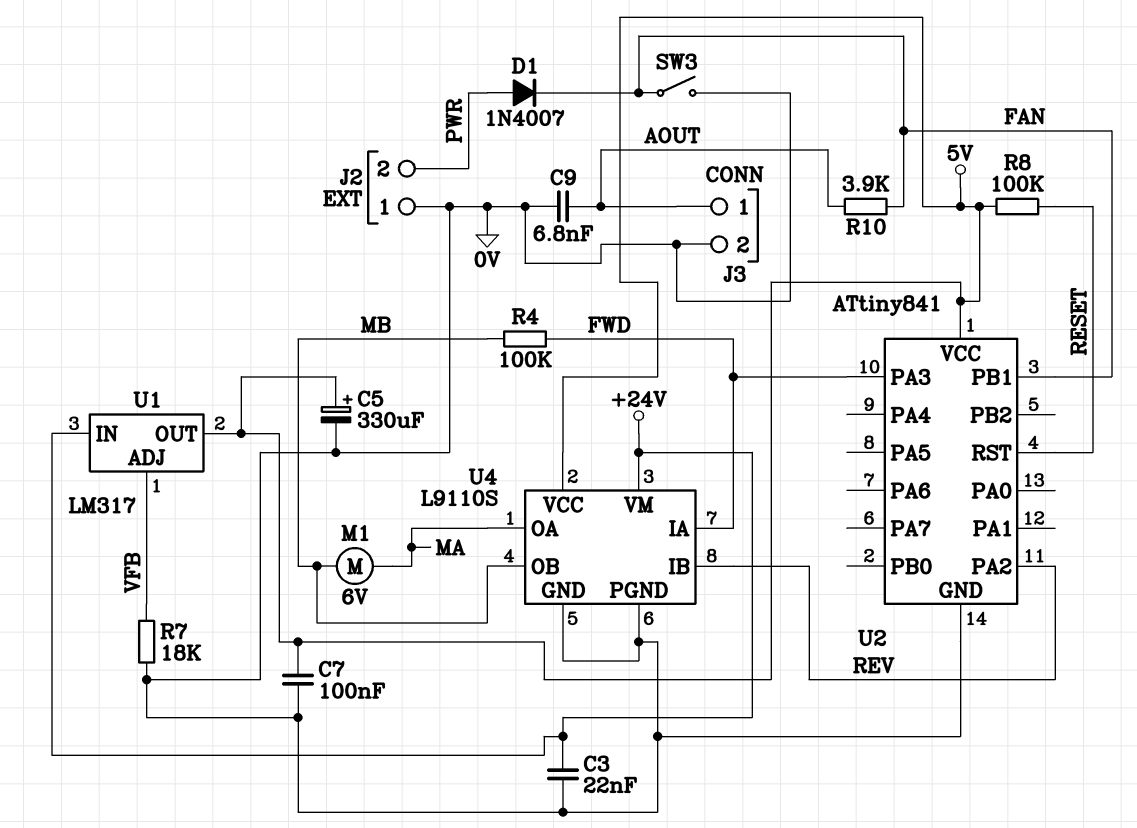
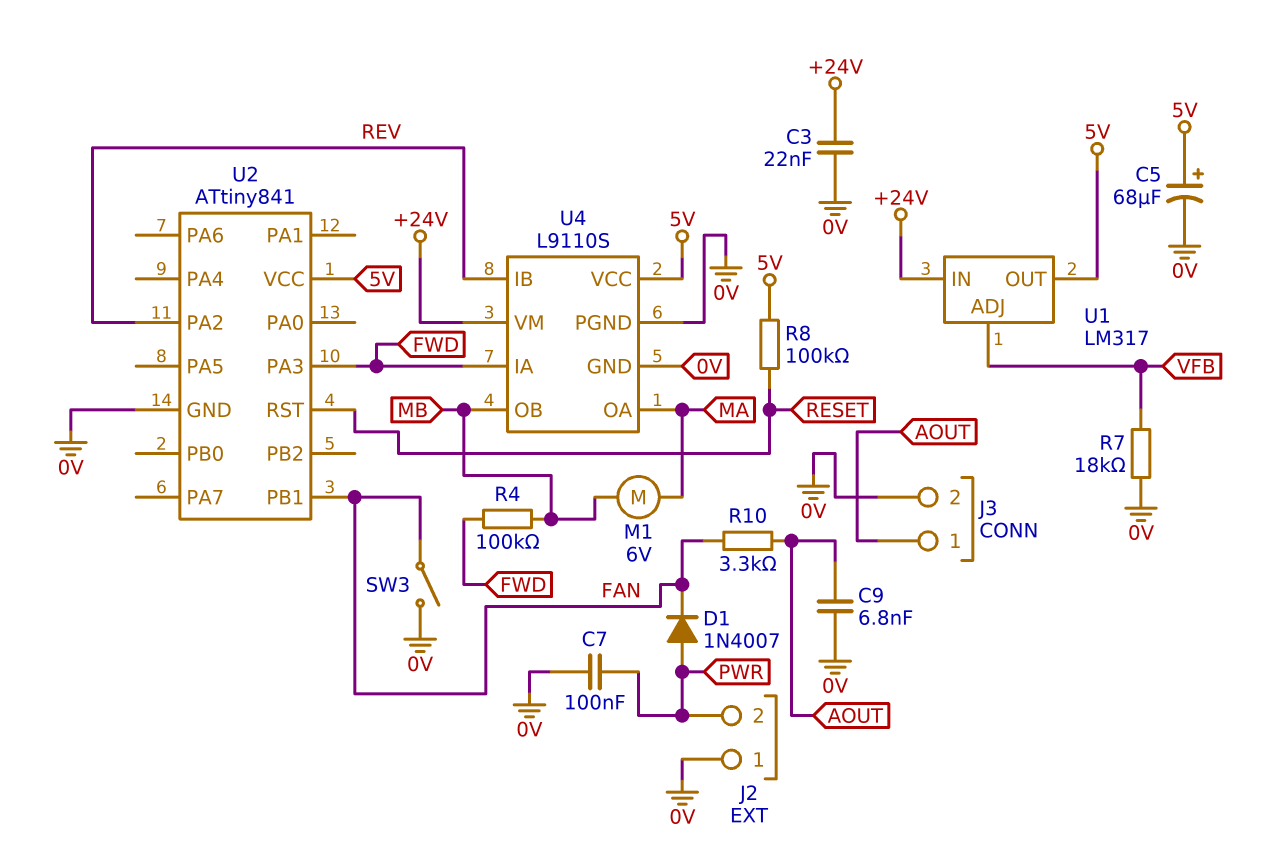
C5: 330uF (plus 5V, minus 0V) -> 68uF (plus 5V, minus 0V)
C7: 100nF (0V, 5V) -> 100nF (0V, PWR)
R10: 3.9k (AOUT, FAN) -> 3.3k (AOUT, FAN)

